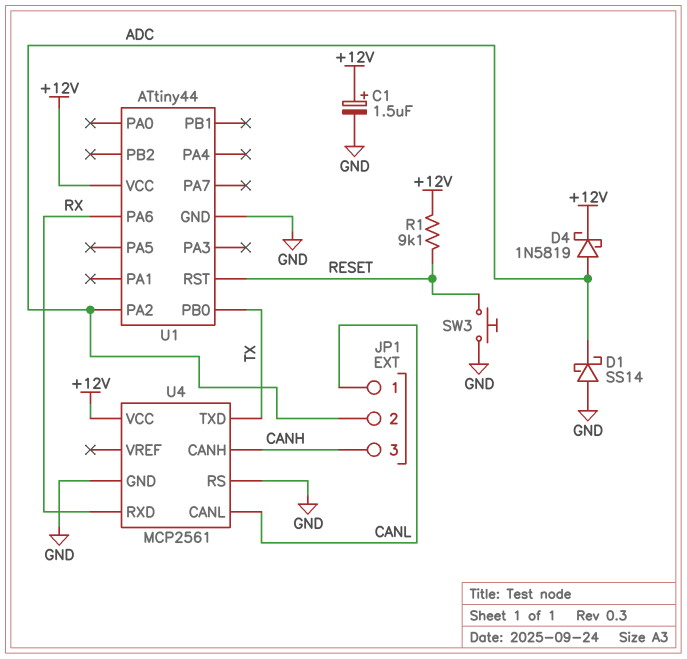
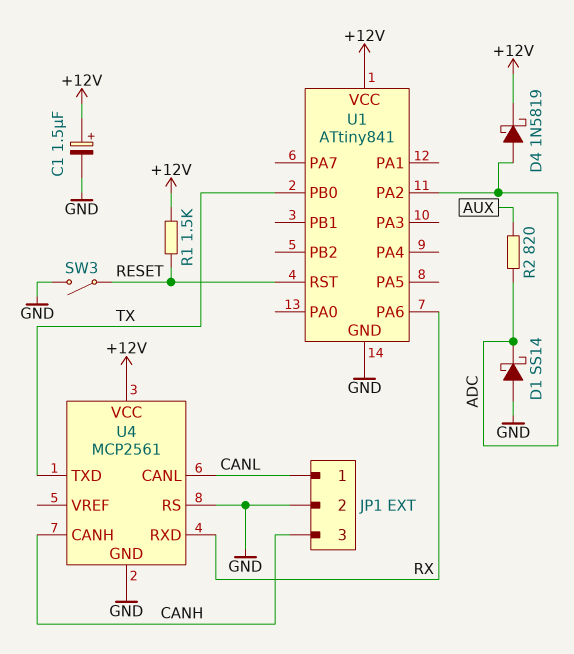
JP1 pin 2: ADC -> GND
R1: 9.1k (+12V, RESET) -> 1.5k (+12V, RESET)
R2: none -> 820 (ADC, AUX)
SW3: button (GND, RESET) -> switch (GND, RESET)
U1: ATtiny44 -> ATtiny841

